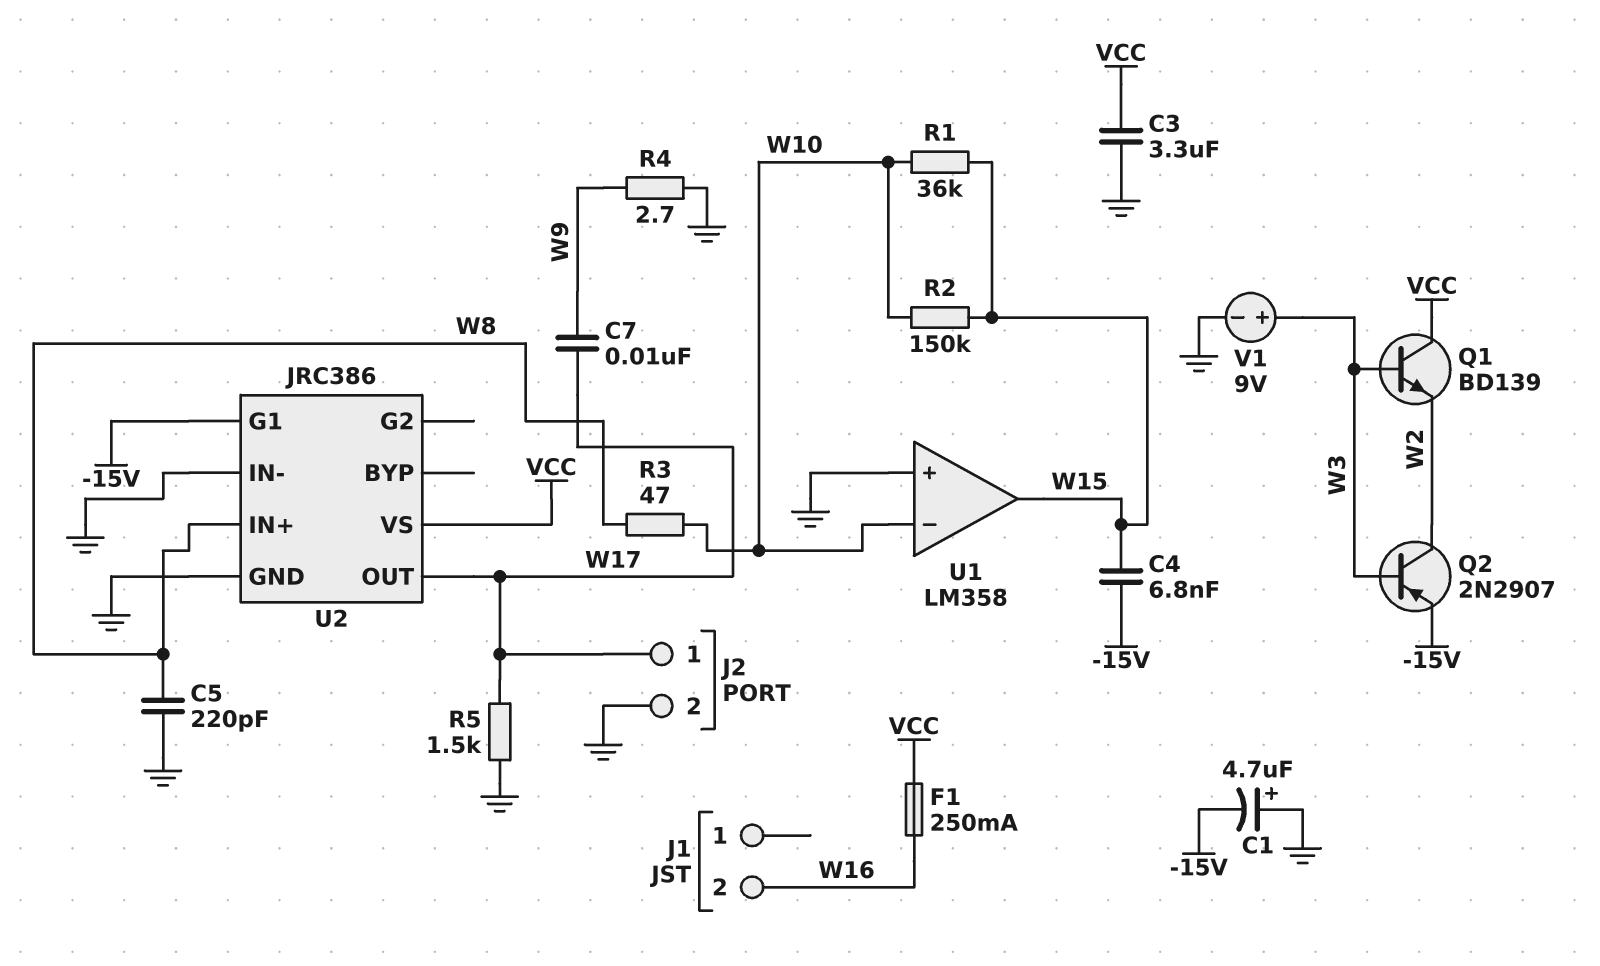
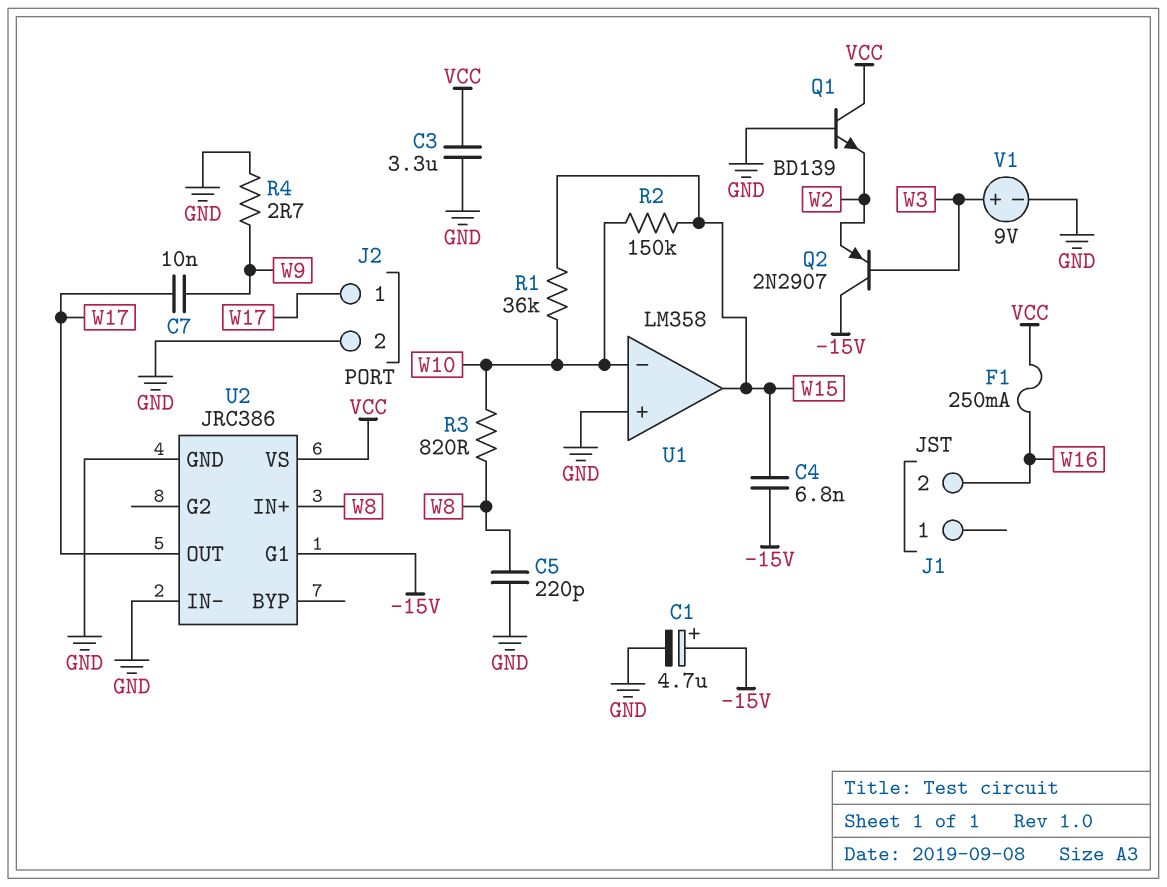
C1: 4.7uF (plus GND, minus -15V) -> 4.7uF (plus -15V, minus GND)
Q1: NPN BD139 (B W3, C VCC, E W2) -> NPN BD139 (B GND, C VCC, E W2)
Q2: PNP 2N2907 (B W3, C W2, E -15V) -> PNP 2N2907 (B W3, C -15V, E W2)
R3: 47 (W8, W10) -> 820 (W8, W10)
R5: 1.5k (GND, W17) -> none

